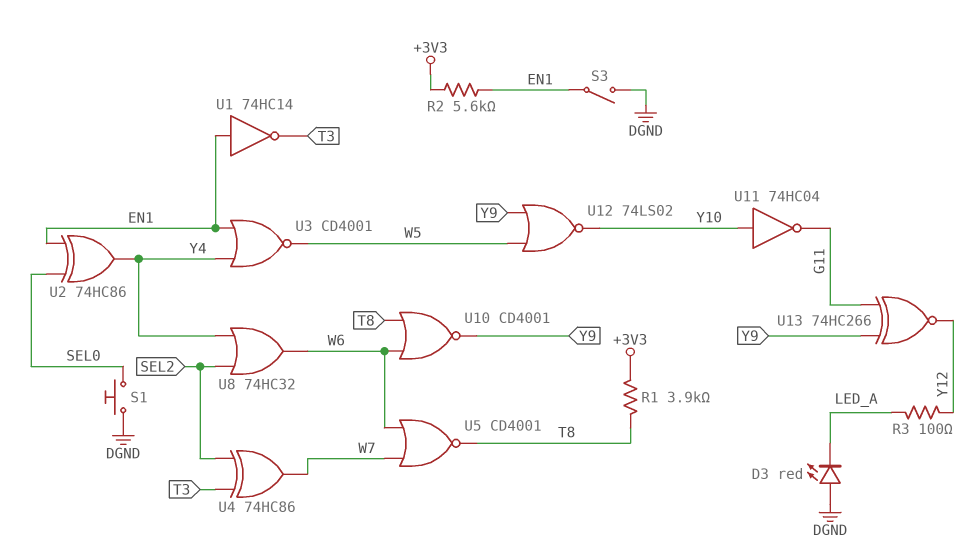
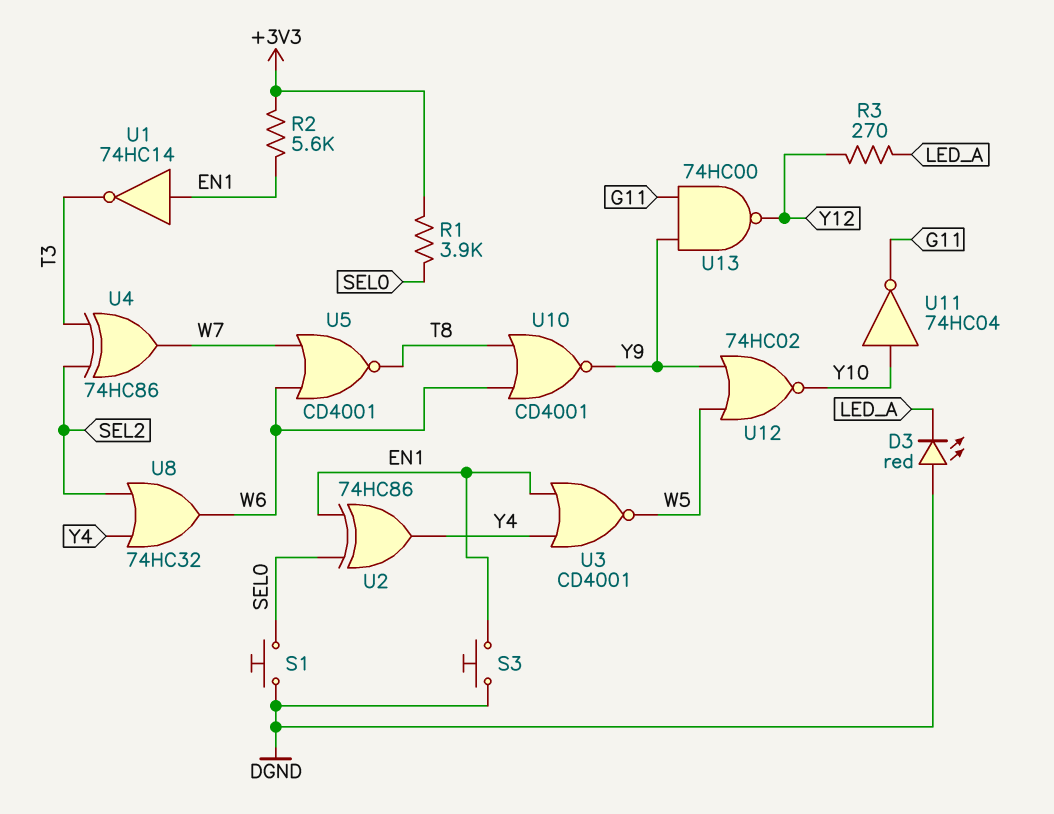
R1: 3.9k (+3V3, T8) -> 3.9k (+3V3, SEL0)
R3: 100 (LED_A, Y12) -> 270 (LED_A, Y12)
S3: switch (DGND, EN1) -> button (DGND, EN1)
U12: NOR 74LS02 (in W5, in Y9, out Y10) -> NOR 74HC02 (in W5, in Y9, out Y10)
U13: XNOR 74HC266 (in G11, in Y9, out Y12) -> NAND 74HC00 (in G11, in Y9, out Y12)

